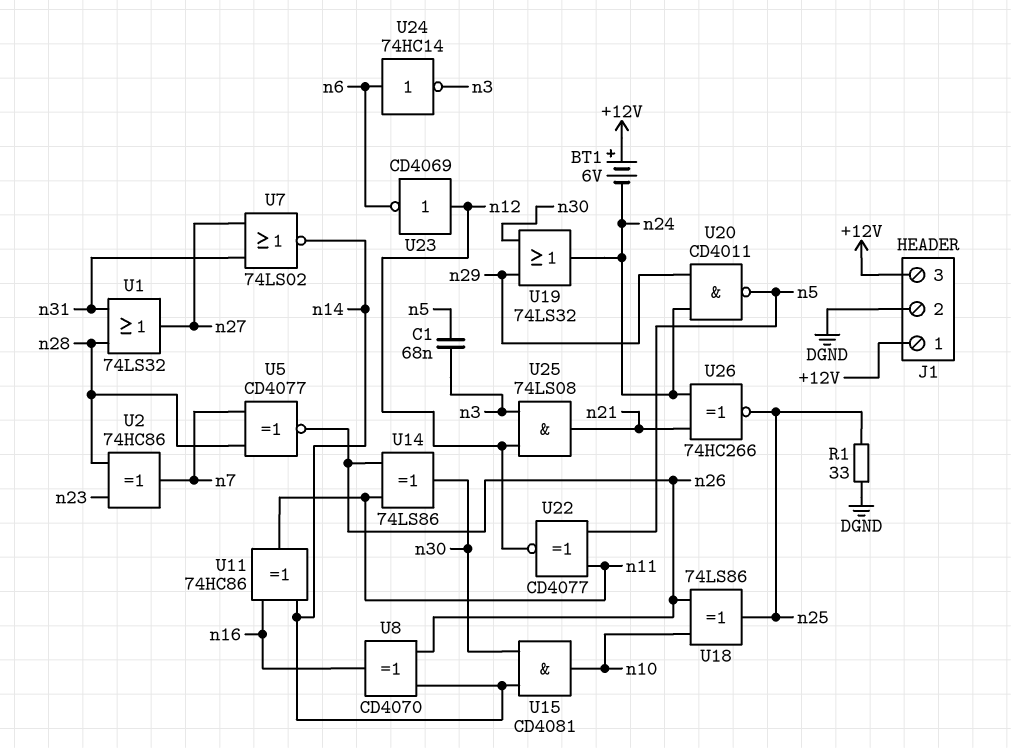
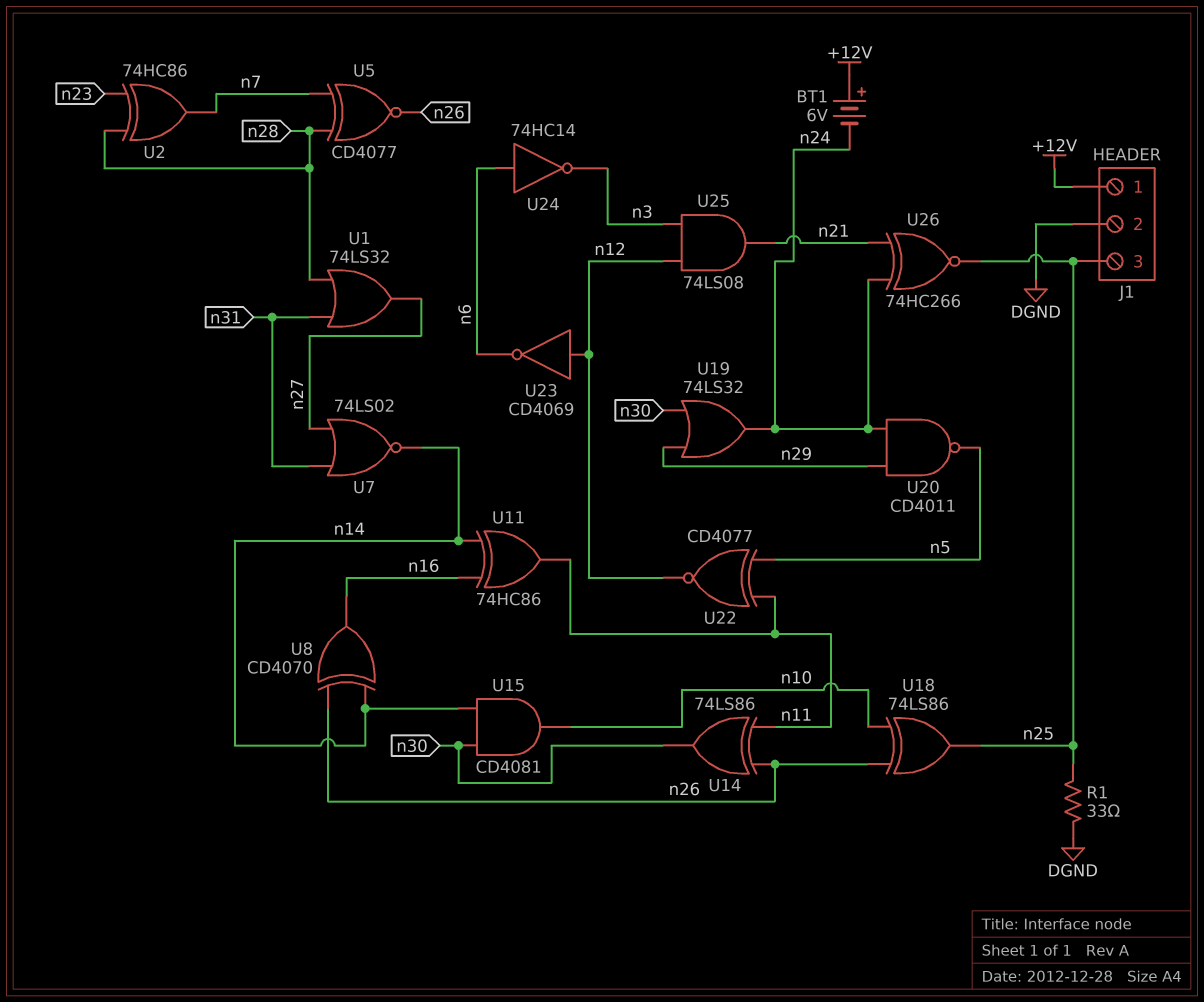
C1: 68nF (n3, n5) -> none
J1 pin 3: +12V -> n25

